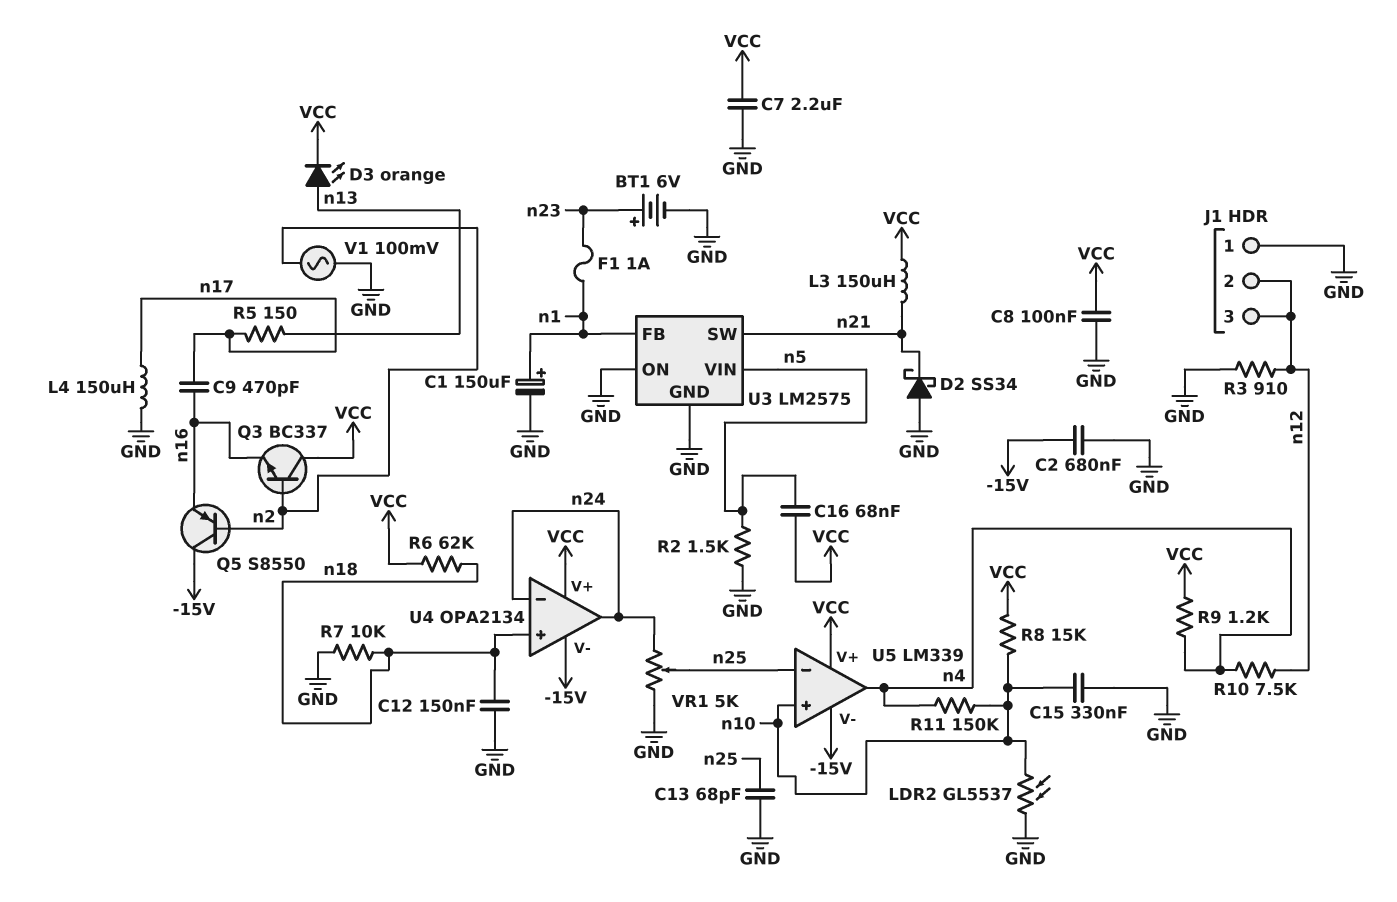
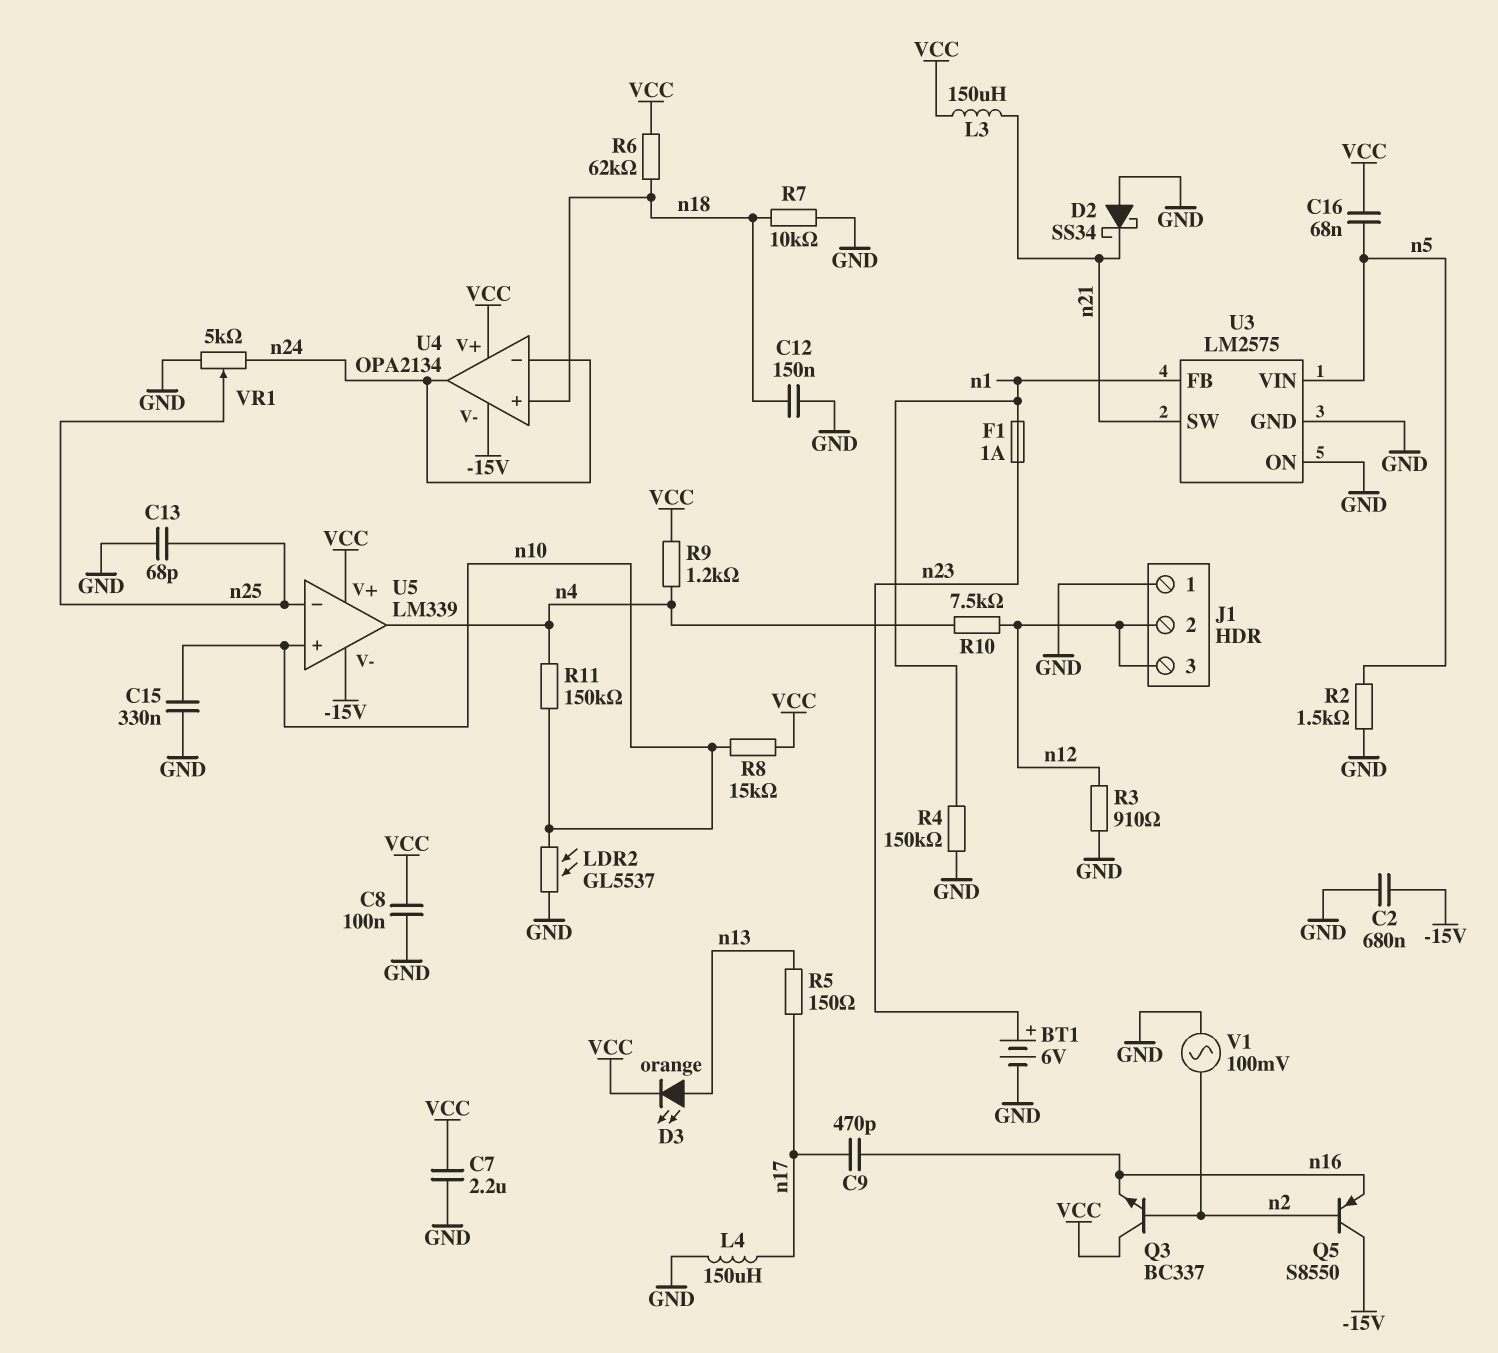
C1: 150uF (plus n1, minus GND) -> none
R4: none -> 150k (GND, n1)

